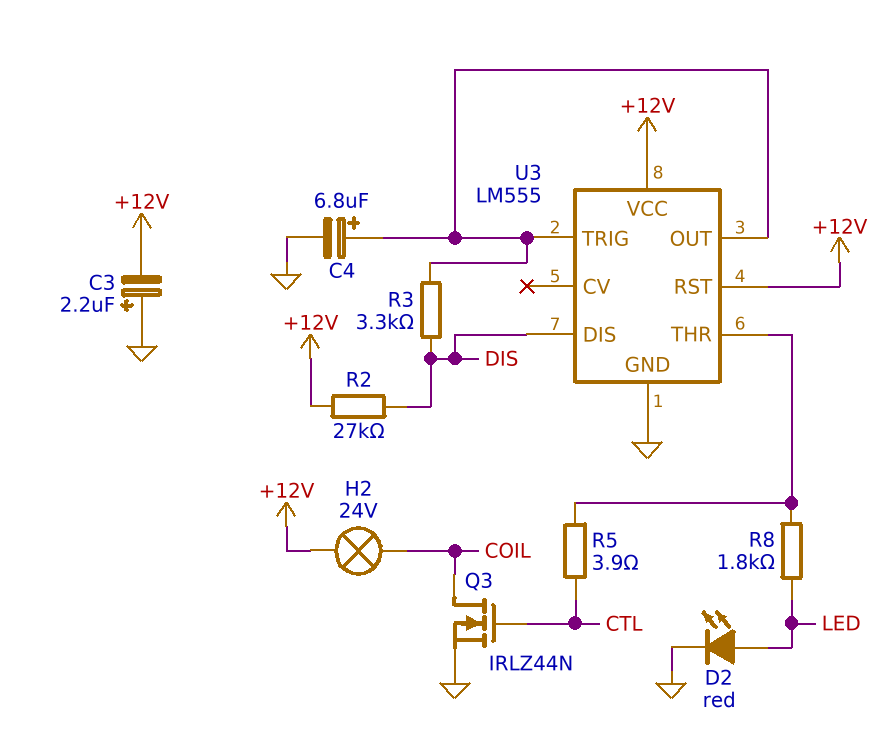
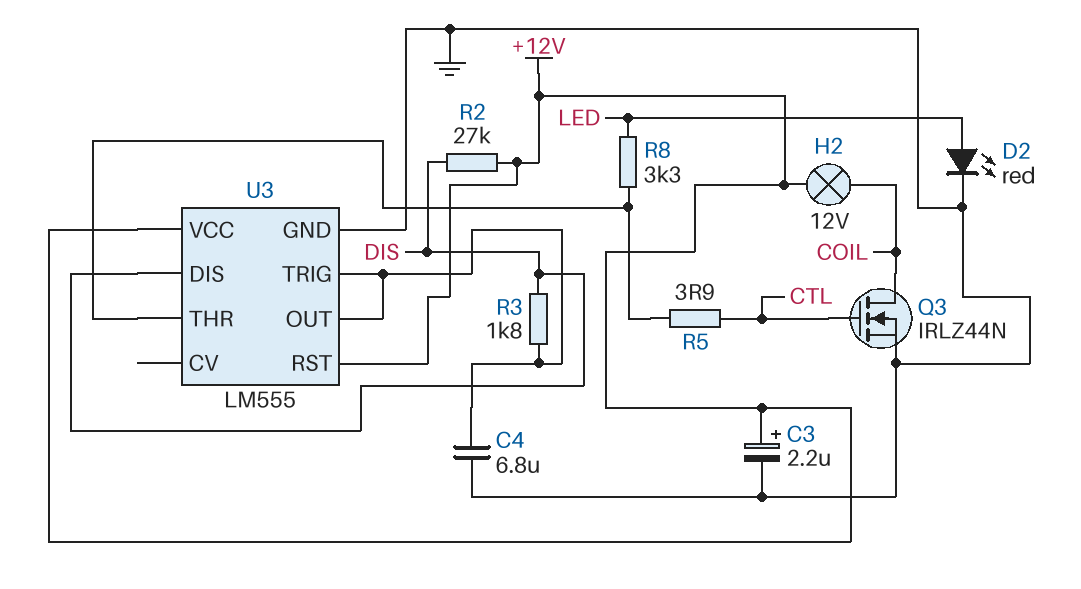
C3: 2.2uF (plus GND, minus +12V) -> 2.2uF (plus +12V, minus GND)
C4: 6.8uF (plus U3/OUT, minus GND) -> 6.8uF (GND, U3/OUT)
H2: lamp 24V (+12V, COIL) -> lamp 12V (+12V, COIL)
R3: 3.3k (DIS, U3/OUT) -> 1.8k (DIS, U3/OUT)
R8: 1.8k (LED, U3/THR) -> 3.3k (LED, U3/THR)

